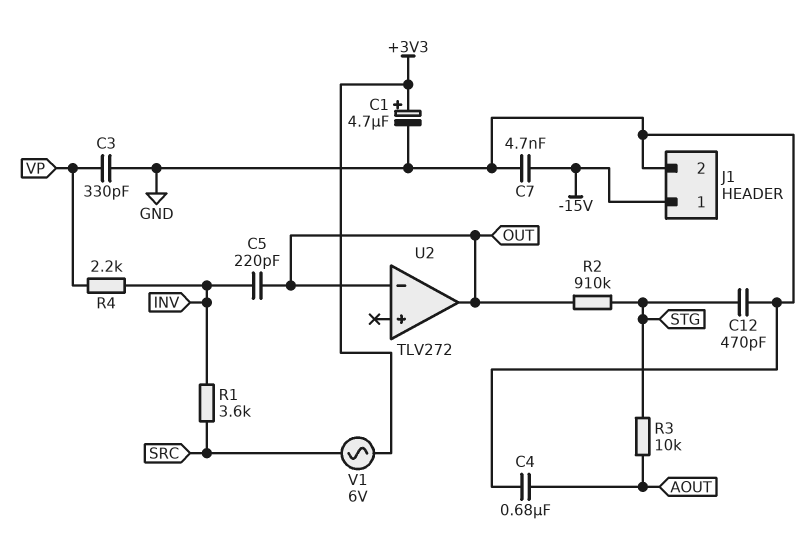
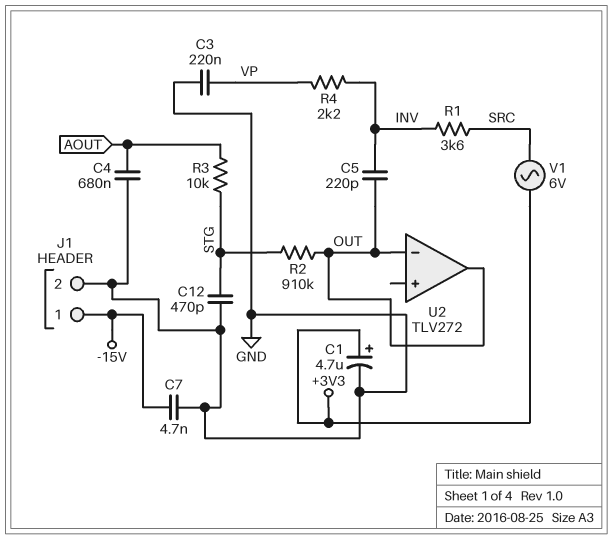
C3: 330pF (GND, VP) -> 220nF (GND, VP)

